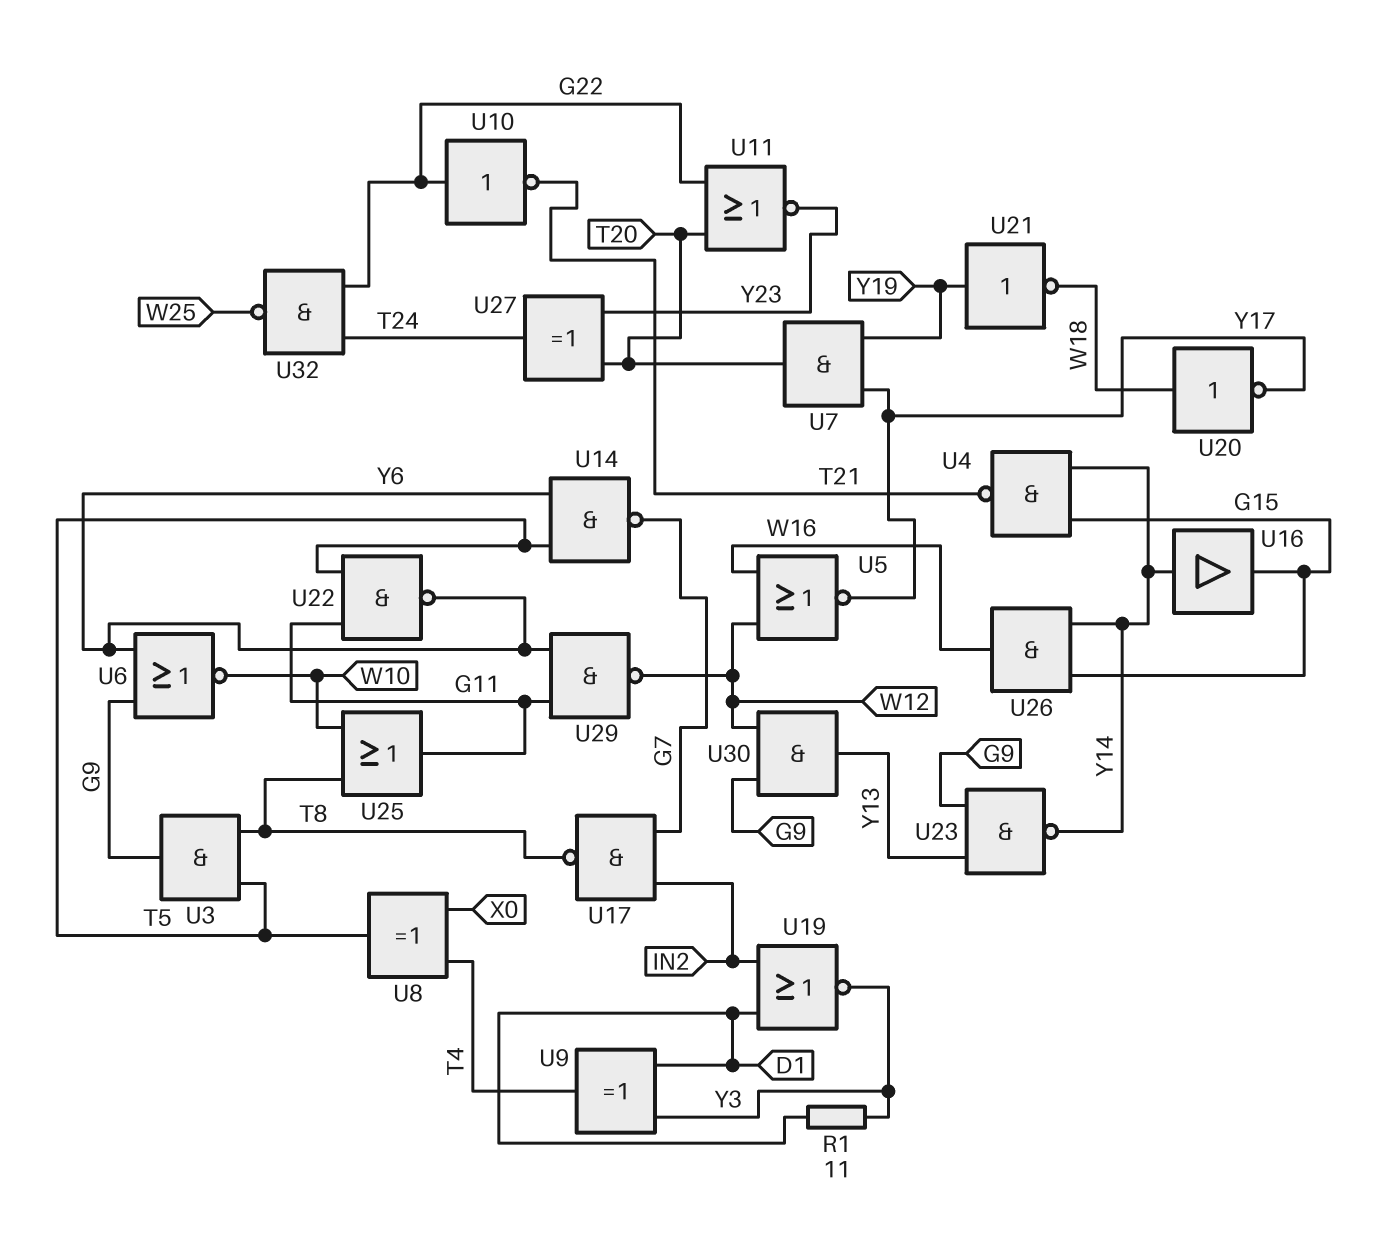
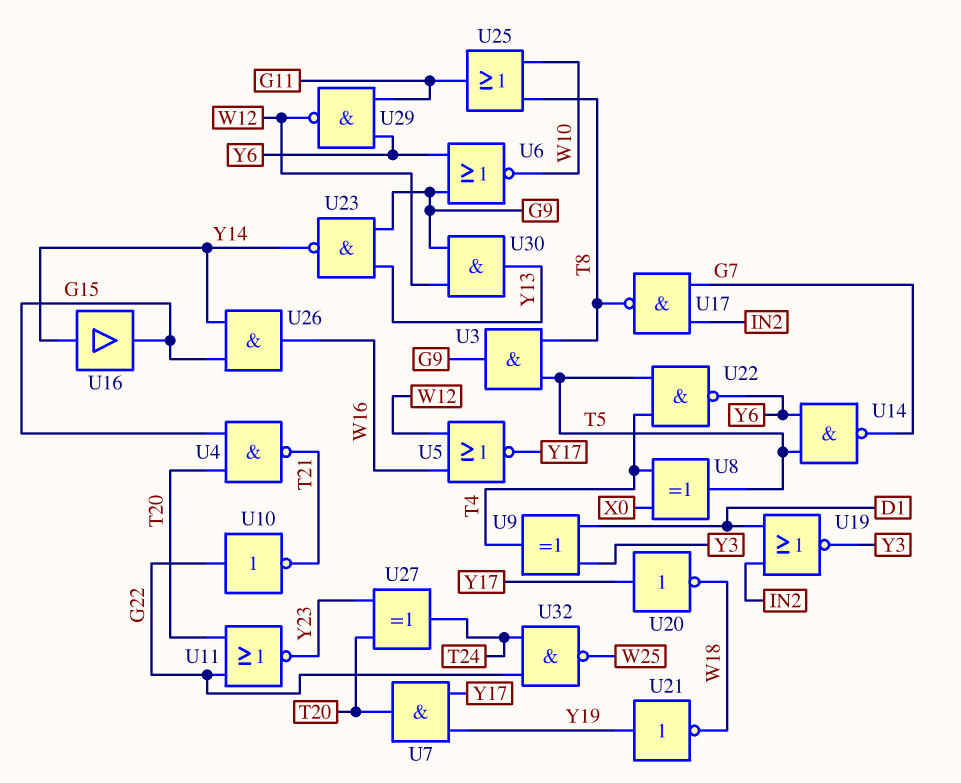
R1: 11 (D1, Y3) -> none
U4: NAND (in G15, in Y14, out T21) -> NAND (in G15, in T20, out T21)
U20: NOT (in W18, out Y17) -> NOT (in Y17, out W18)
U22: NAND (in G11, in T5, out Y6) -> NAND (in T4, in T5, out Y6)

